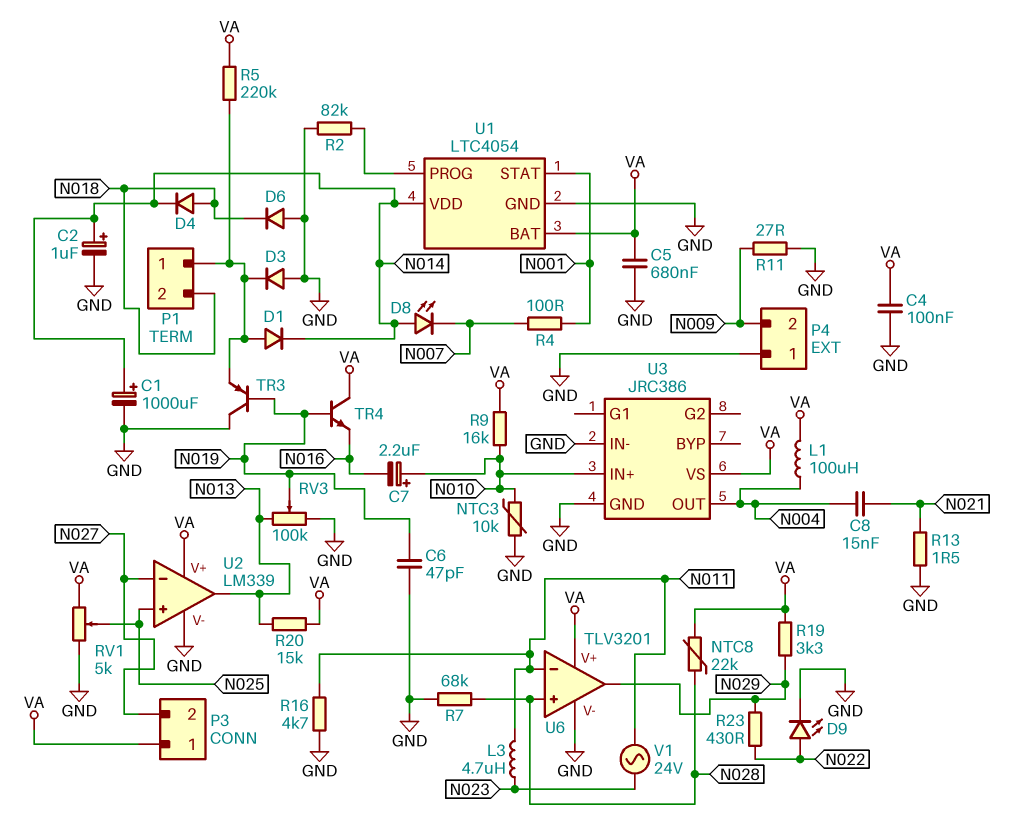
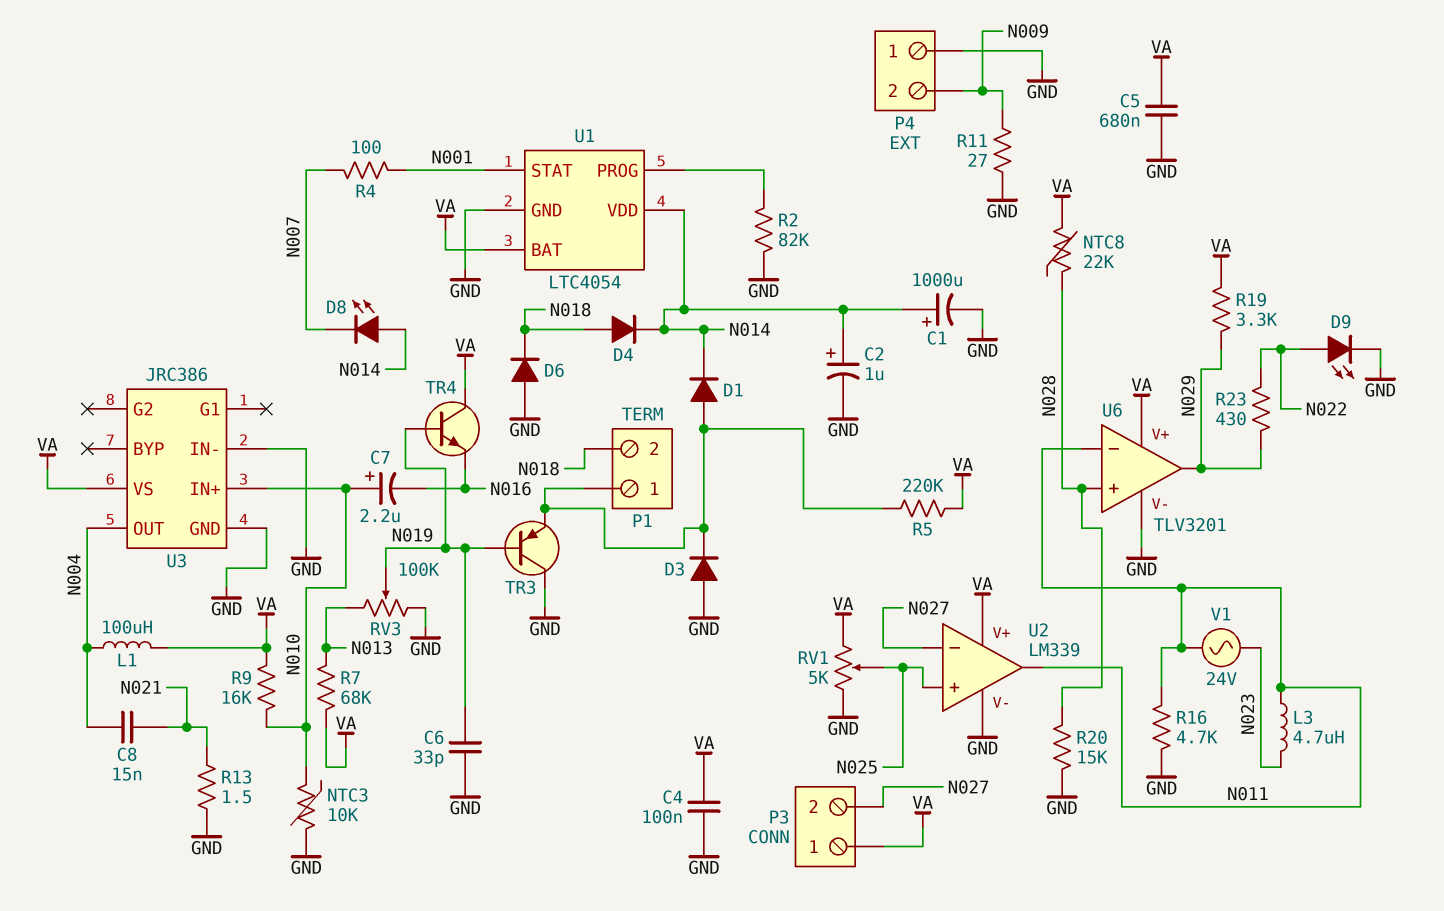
C6: 47pF (GND, N019) -> 33pF (GND, N019)
R7: 68k (GND, N028) -> 68k (N013, VA)
R20: 15k (N013, VA) -> 15k (GND, N028)
U2 pin out: N013 -> N011

